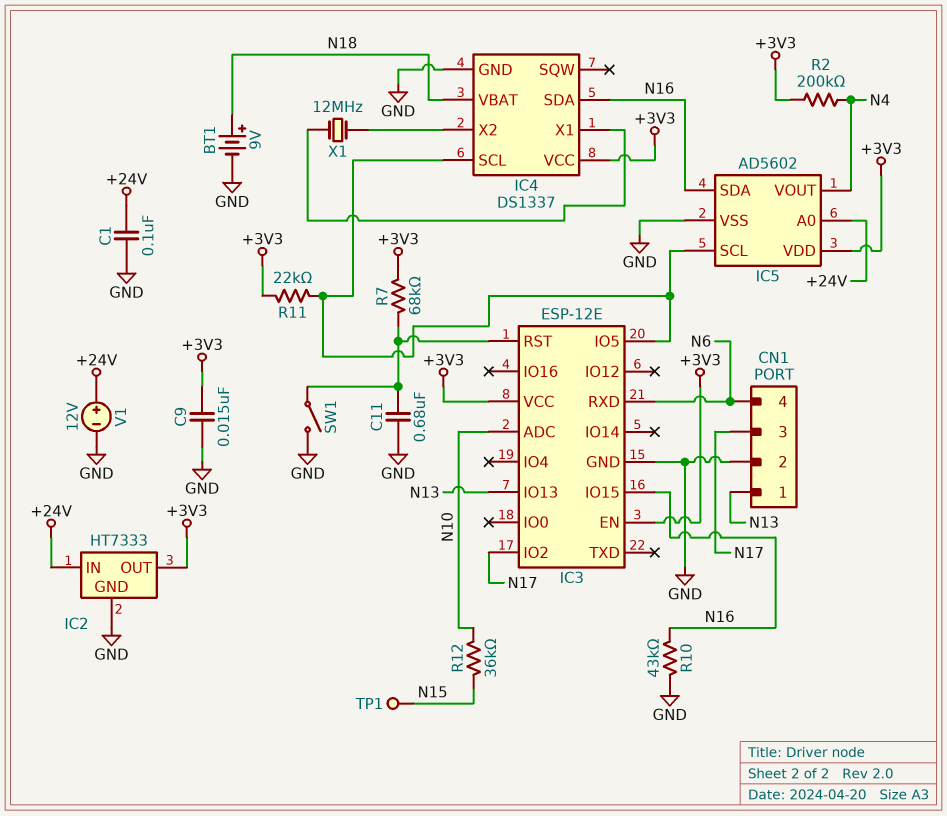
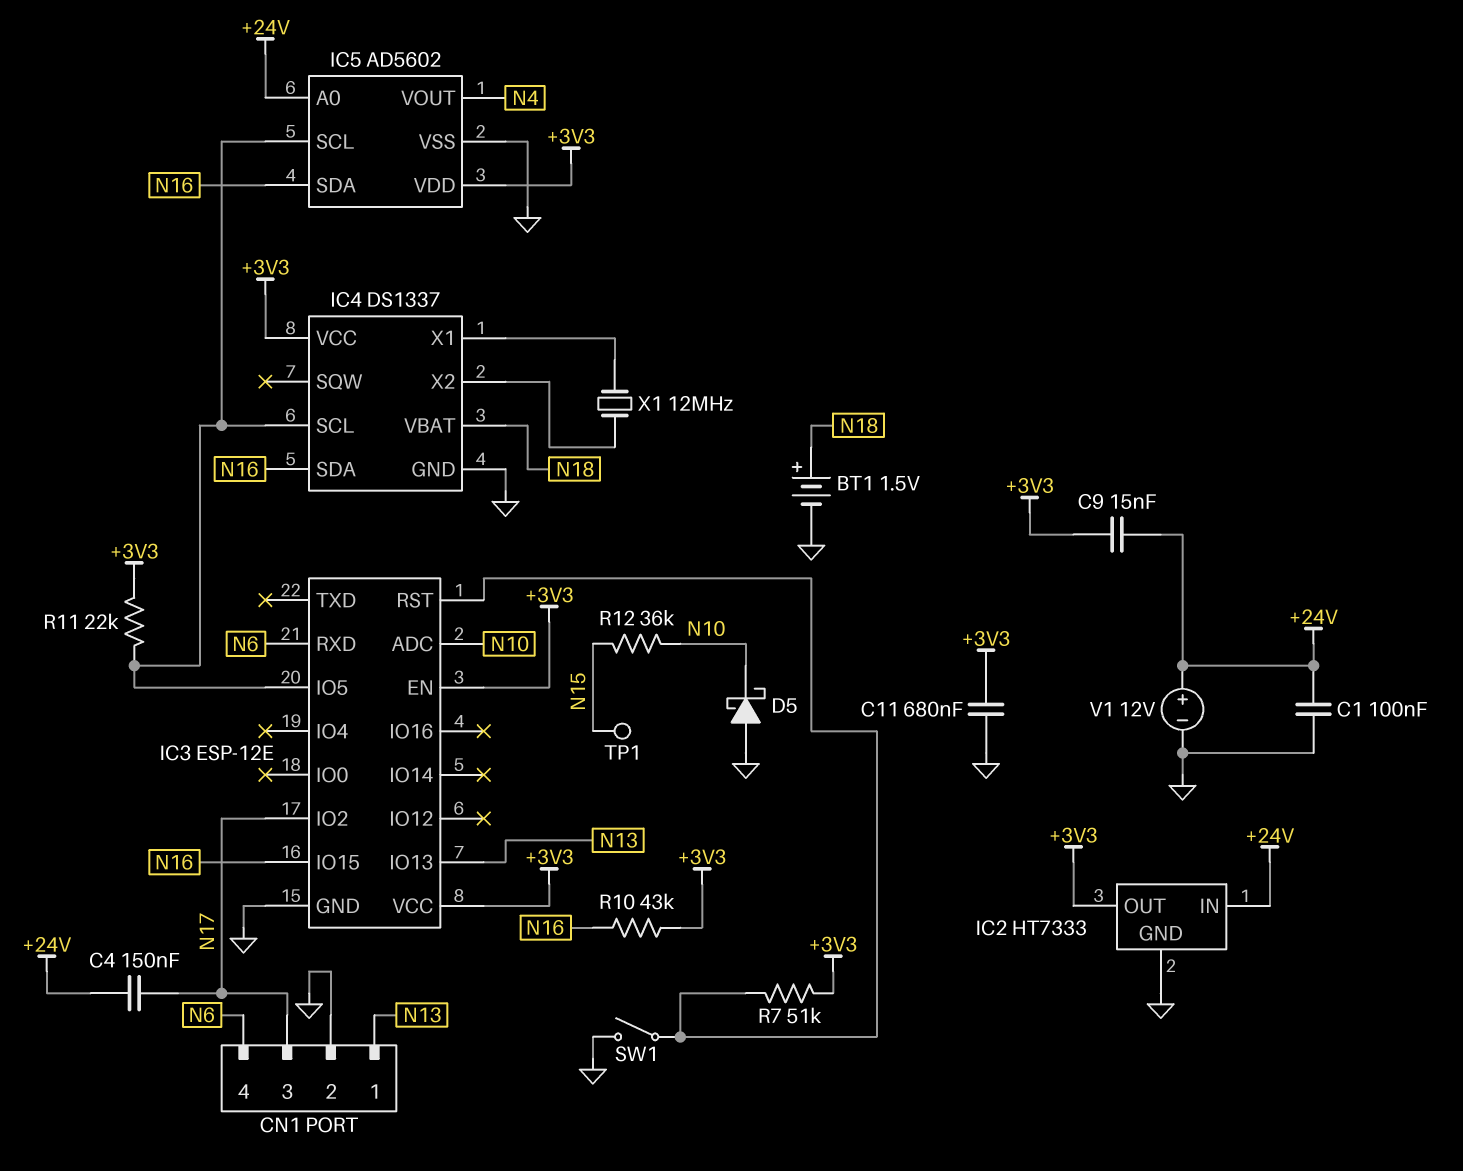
BT1: 9V (plus N18, minus GND) -> 1.5V (plus N18, minus GND)
C4: none -> 150nF (+24V, N17)
C9: 15nF (+3V3, GND) -> 15nF (+3V3, +24V)
C11: 680nF (GND, IC3/RST) -> 680nF (+3V3, GND)
D5: none -> schottky (A GND, K N10)
R2: 200k (+3V3, N4) -> none
R7: 68k (+3V3, IC3/RST) -> 51k (+3V3, IC3/RST)
R10: 43k (GND, N16) -> 43k (+3V3, N16)

